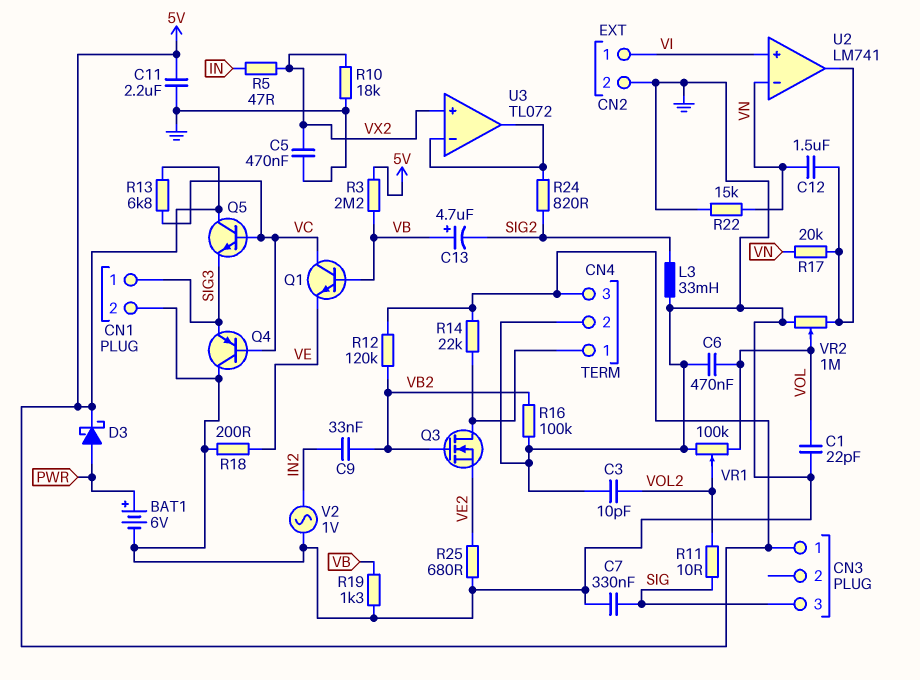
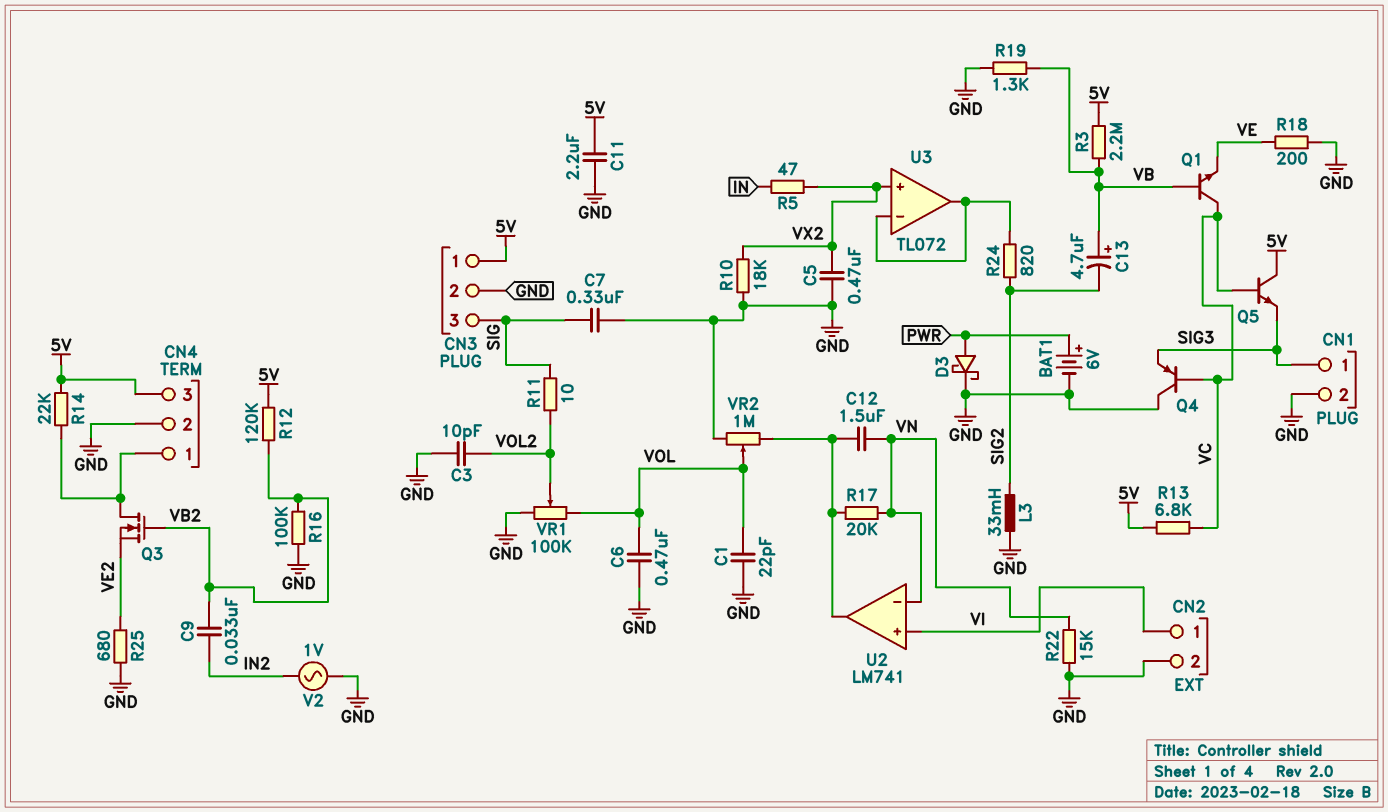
CN3 pin 2: none -> GND
D3: schottky (A PWR, K 5V) -> schottky (A PWR, K GND)

